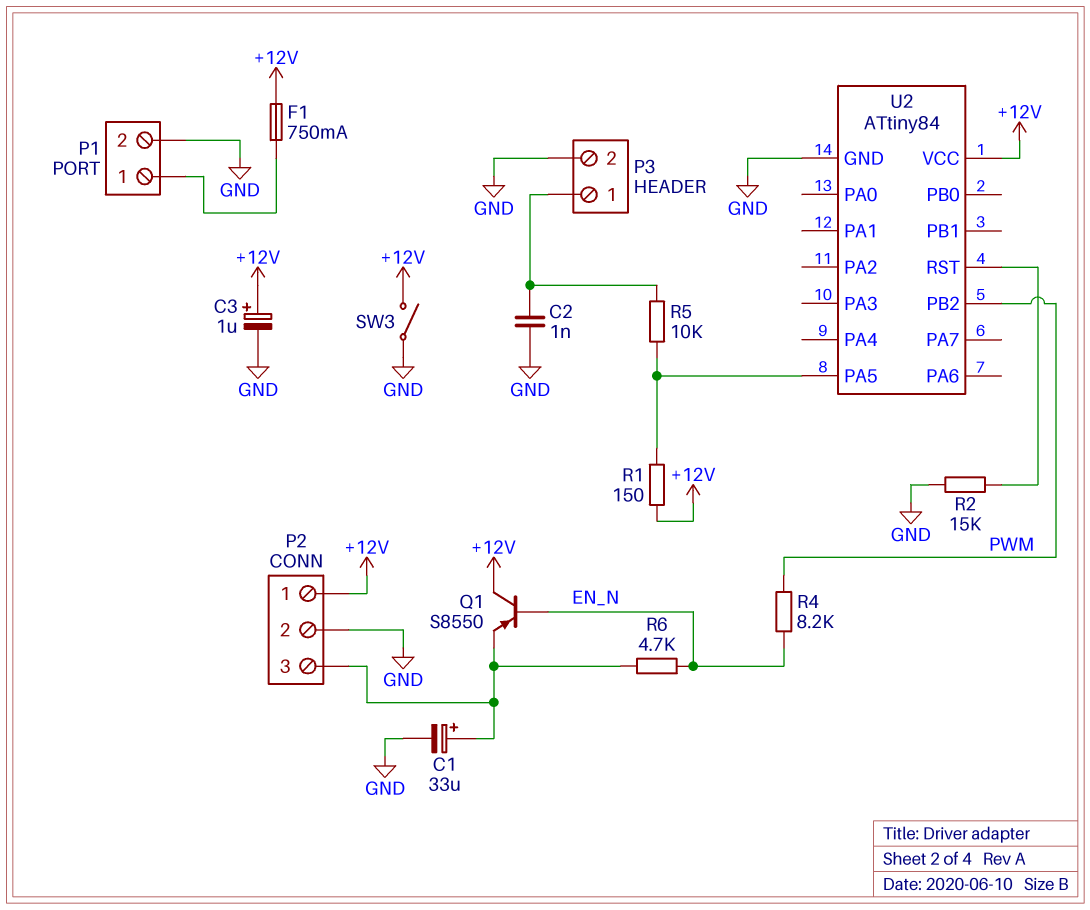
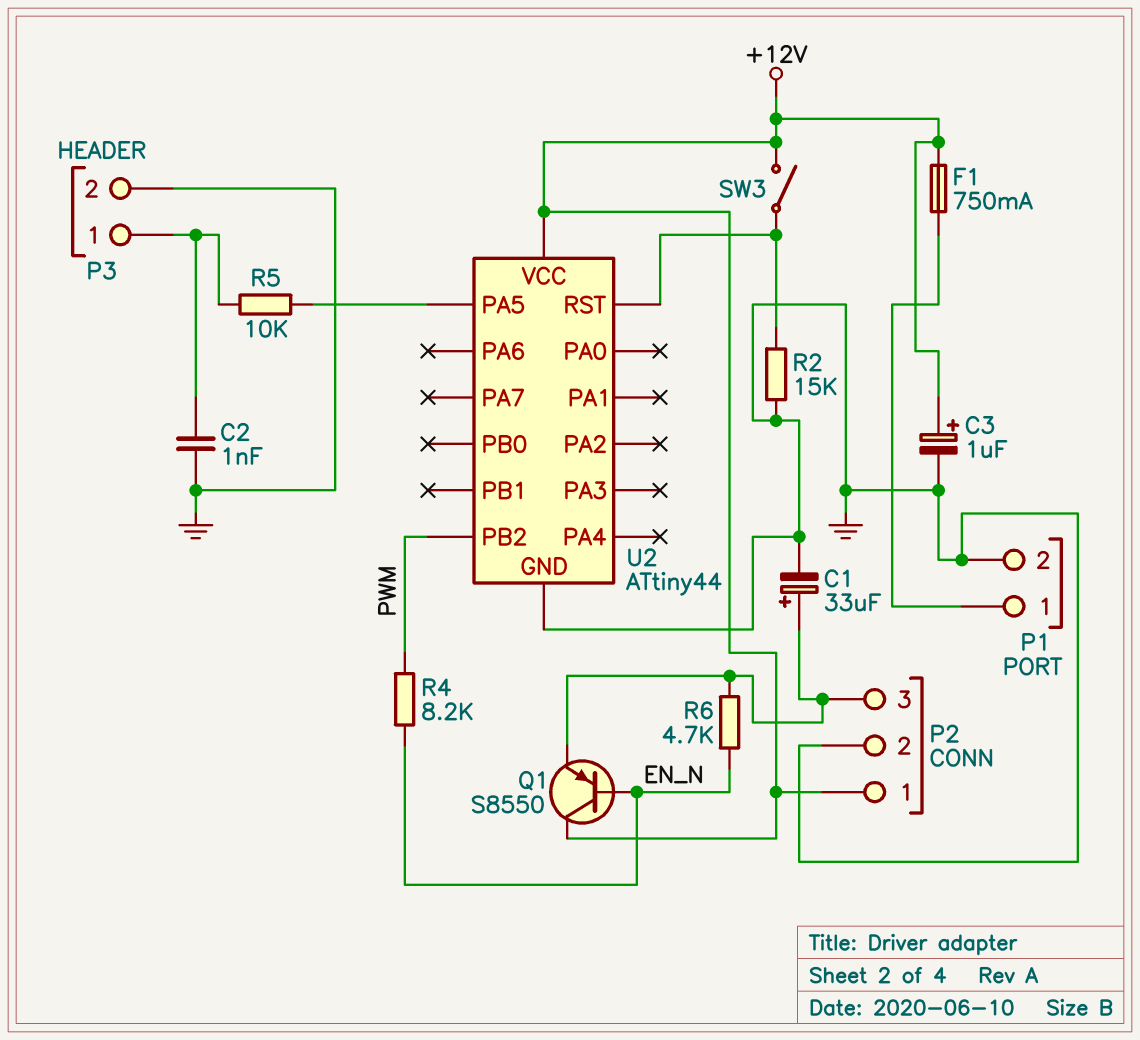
R1: 150 (+12V, U2/PA5) -> none
SW3: switch (+12V, GND) -> switch (+12V, U2/RST)
U2: ATtiny84 -> ATtiny44

